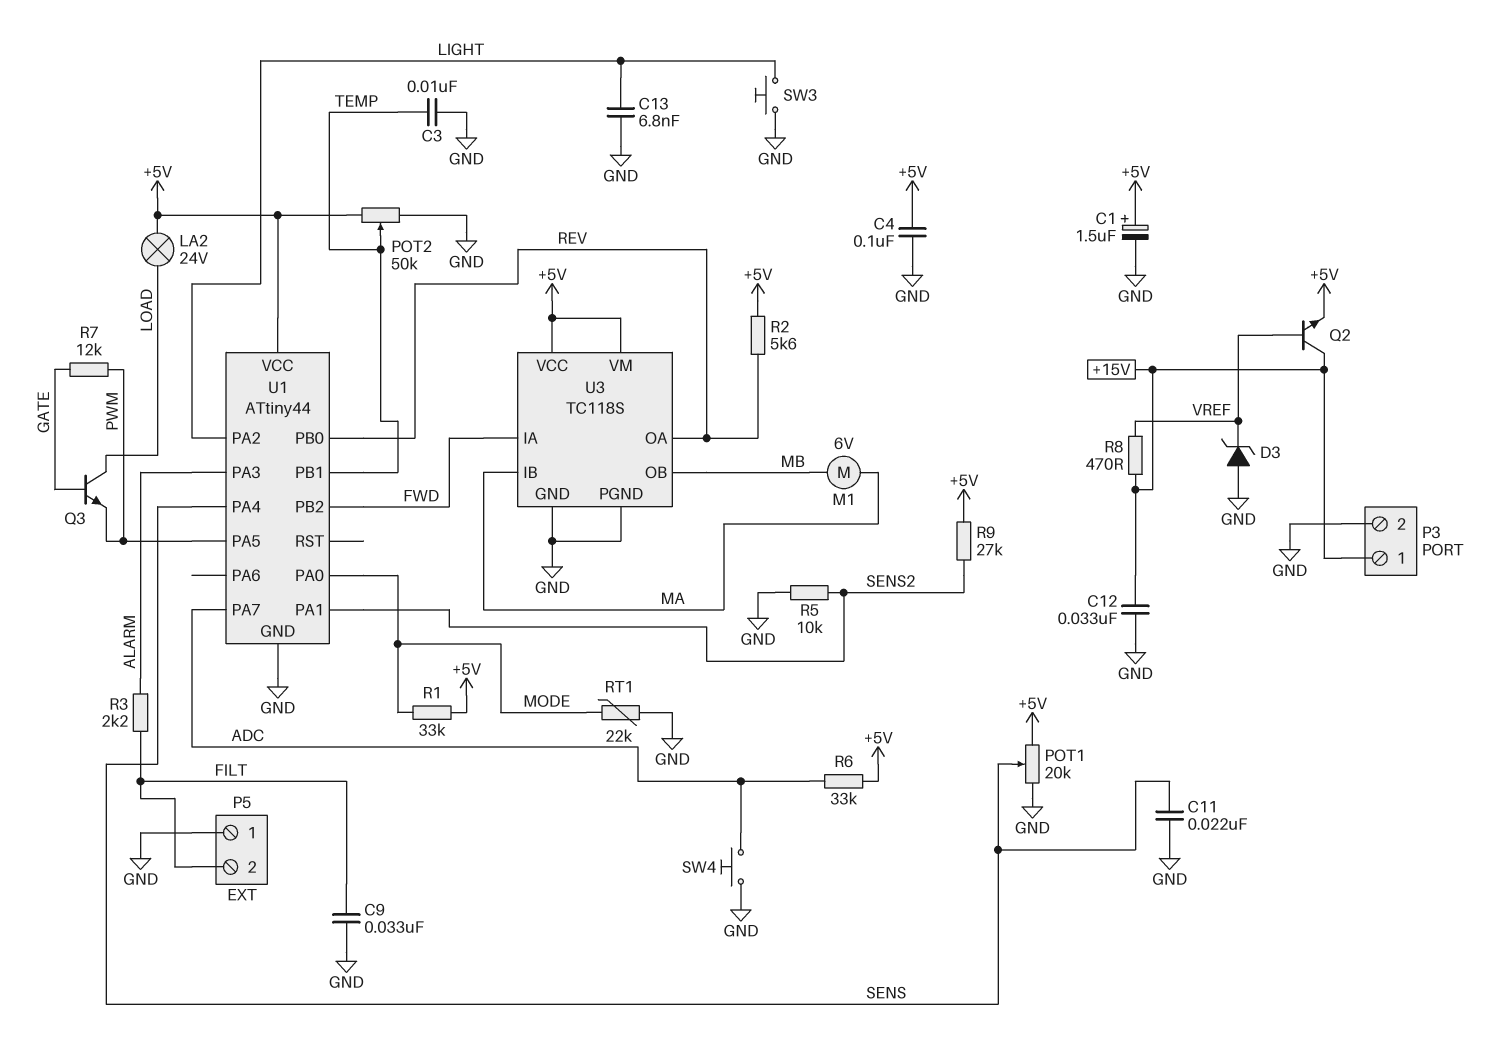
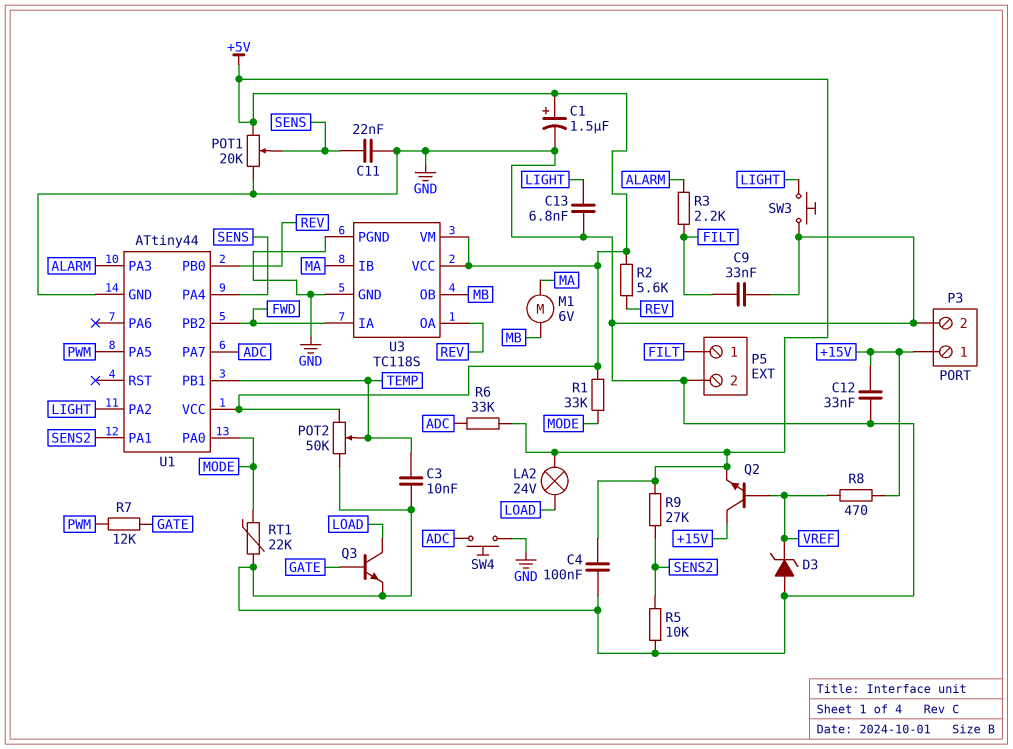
P5 pin 1: GND -> FILT
P5 pin 2: FILT -> GND
Q3: NPN (B GATE, C LOAD, E PWM) -> NPN (B GATE, C LOAD, E GND)

